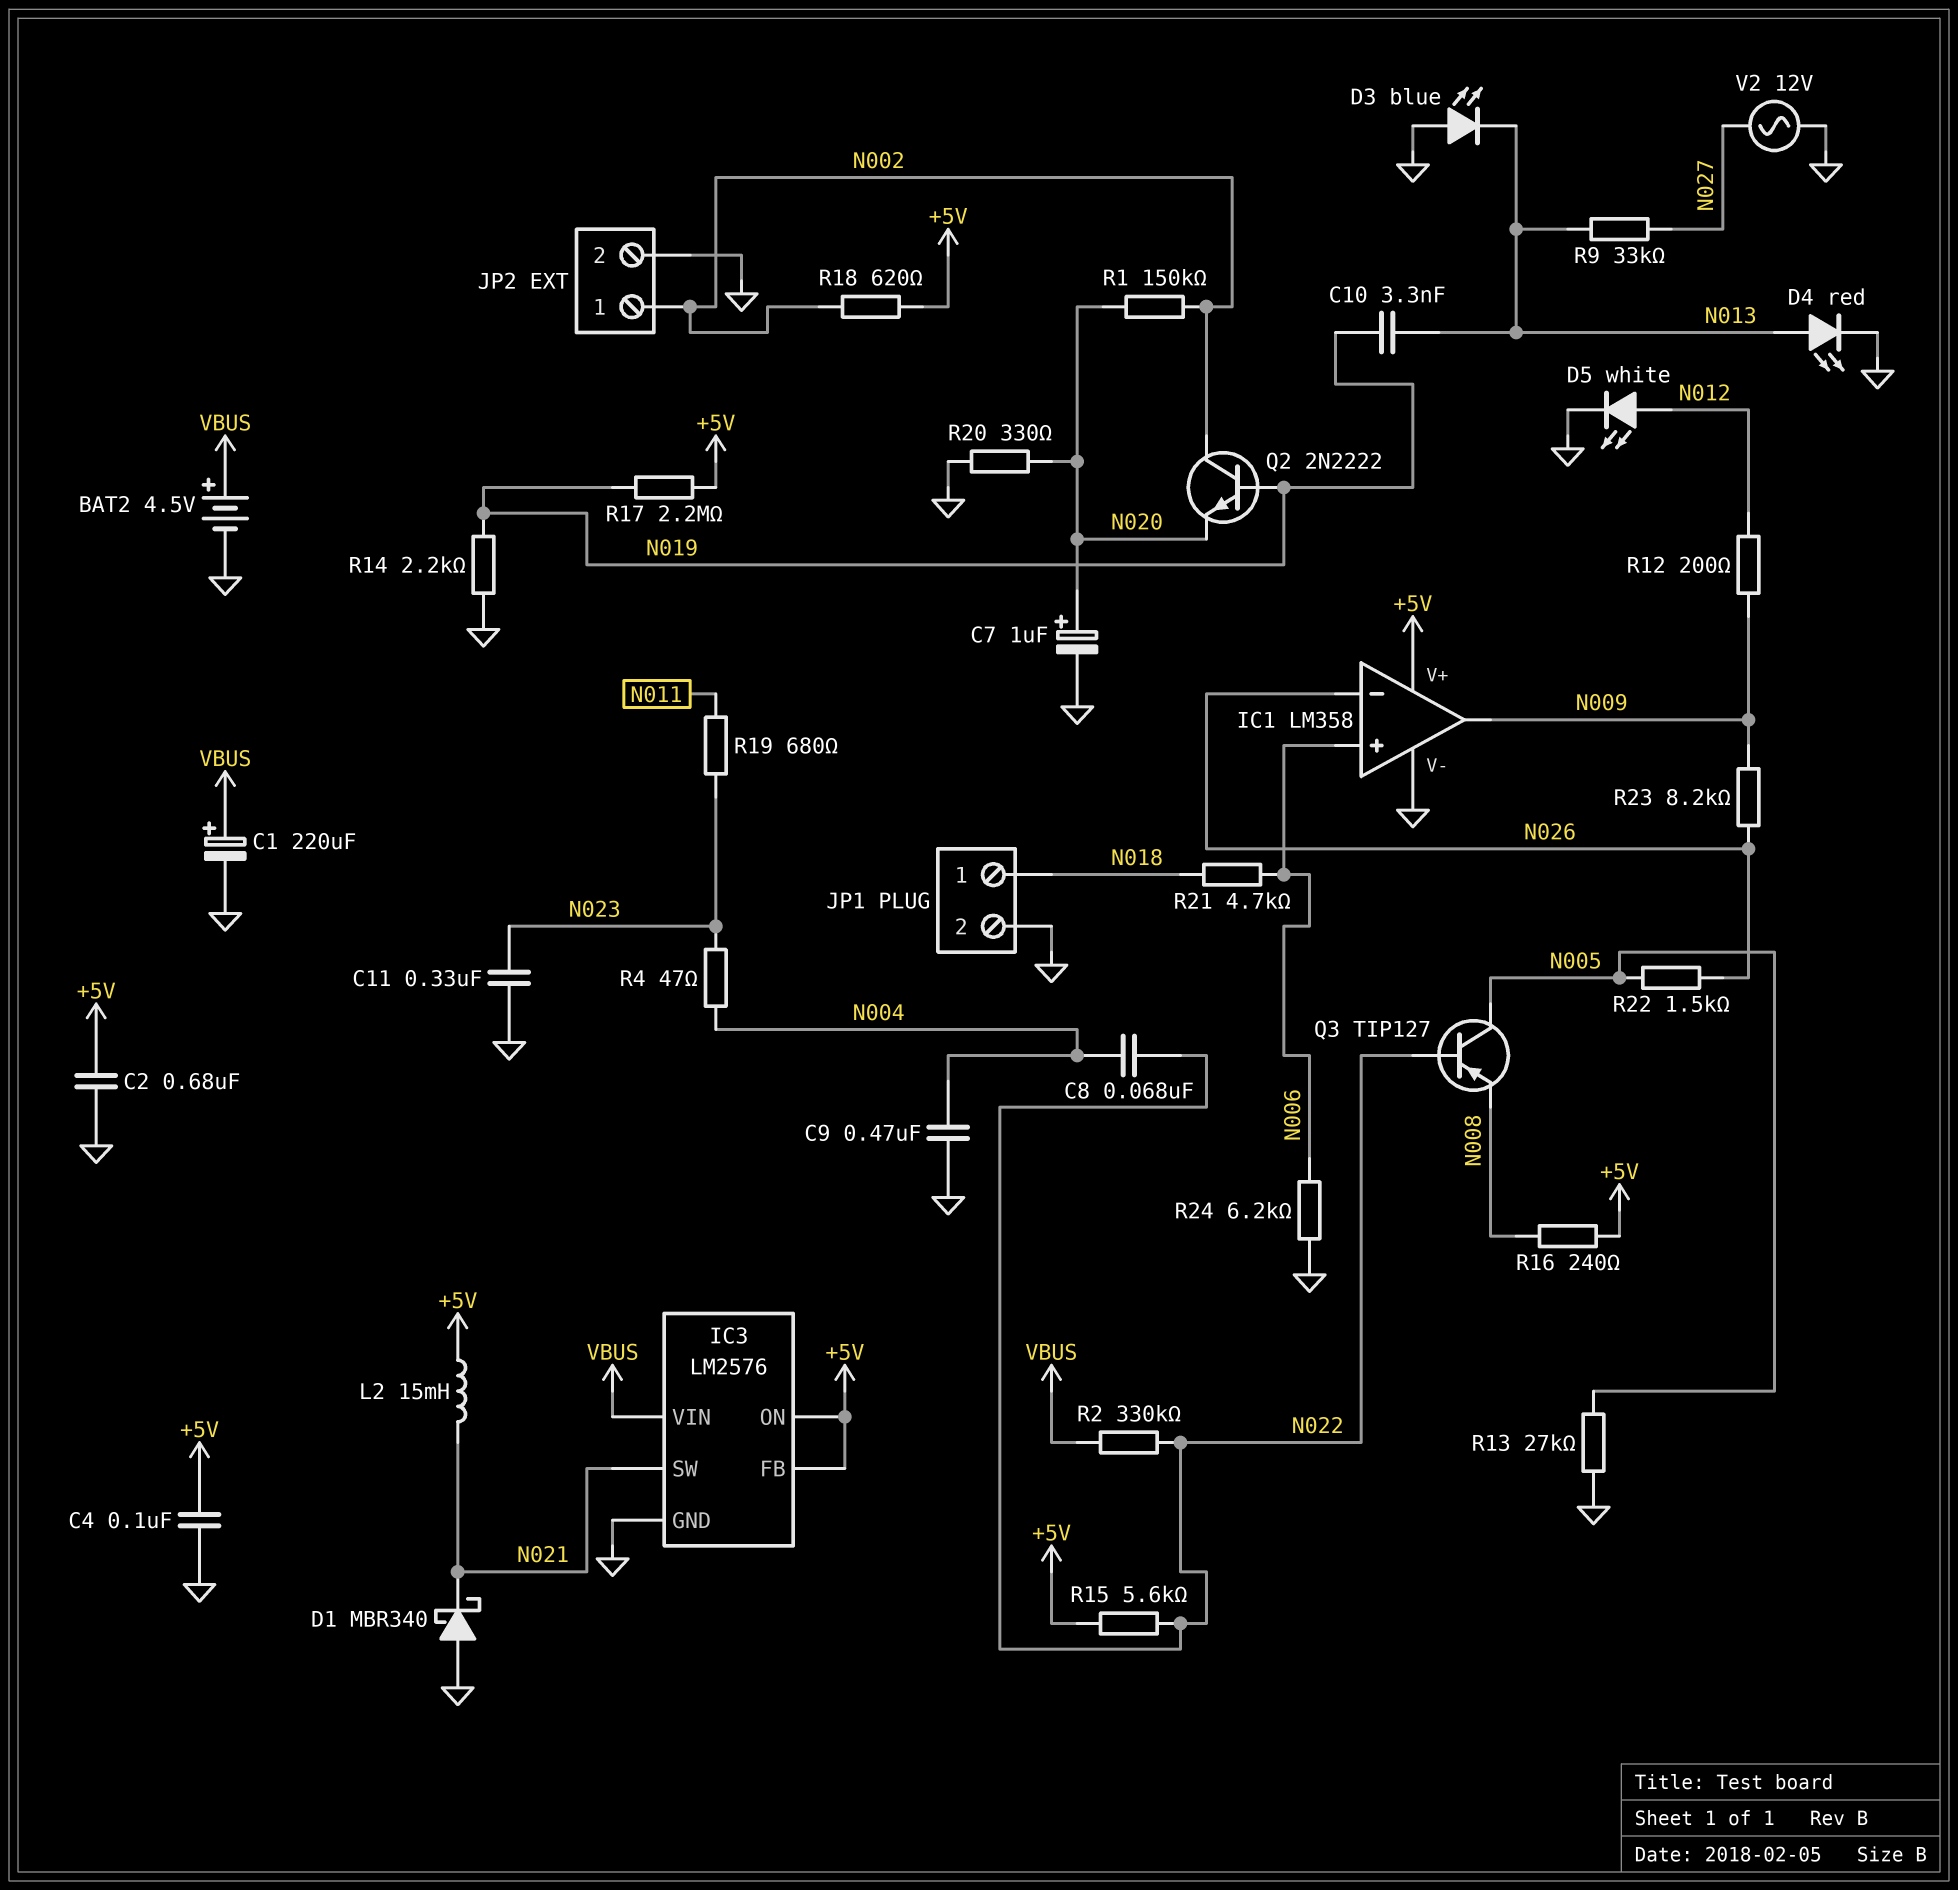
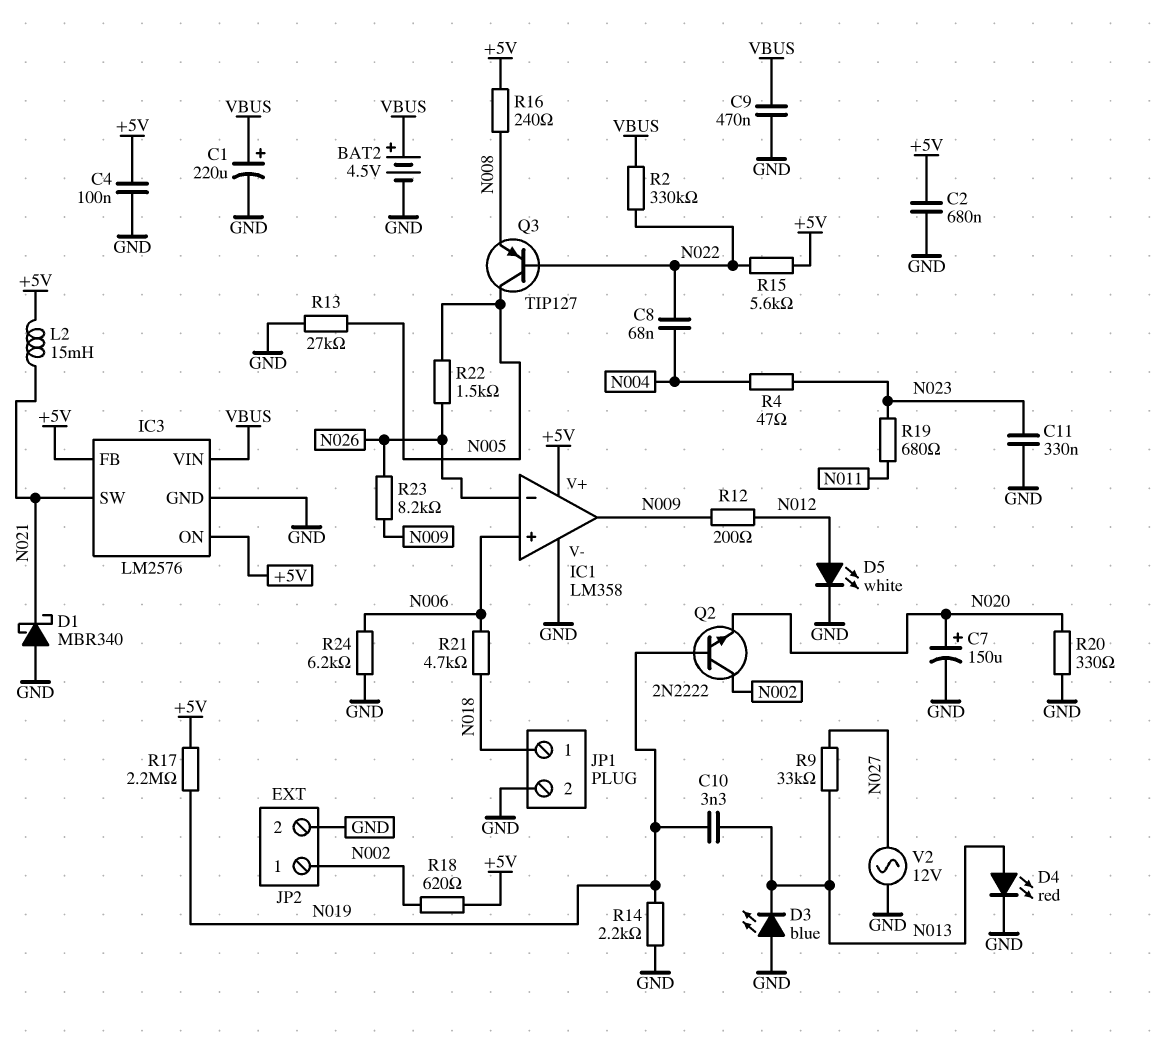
C7: 1uF (plus N020, minus GND) -> 150uF (plus N020, minus GND)
C9: 470nF (GND, N004) -> 470nF (GND, VBUS)
R1: 150k (N002, N020) -> none

